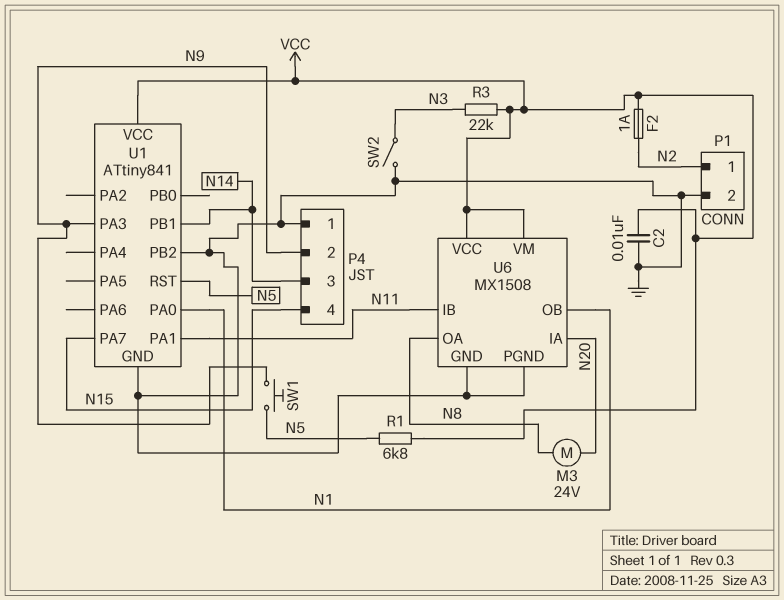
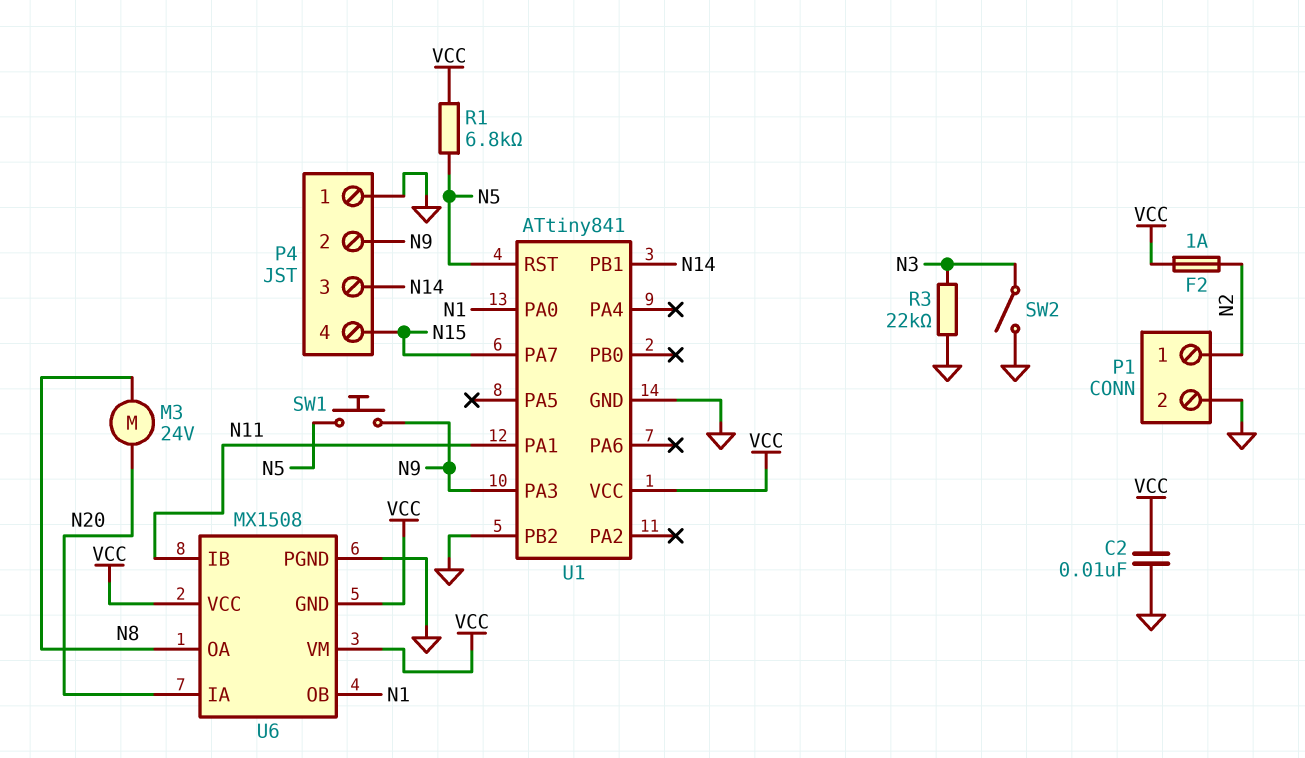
R3: 22k (N3, VCC) -> 22k (GND, N3)
U6 pin GND: GND -> VCC

